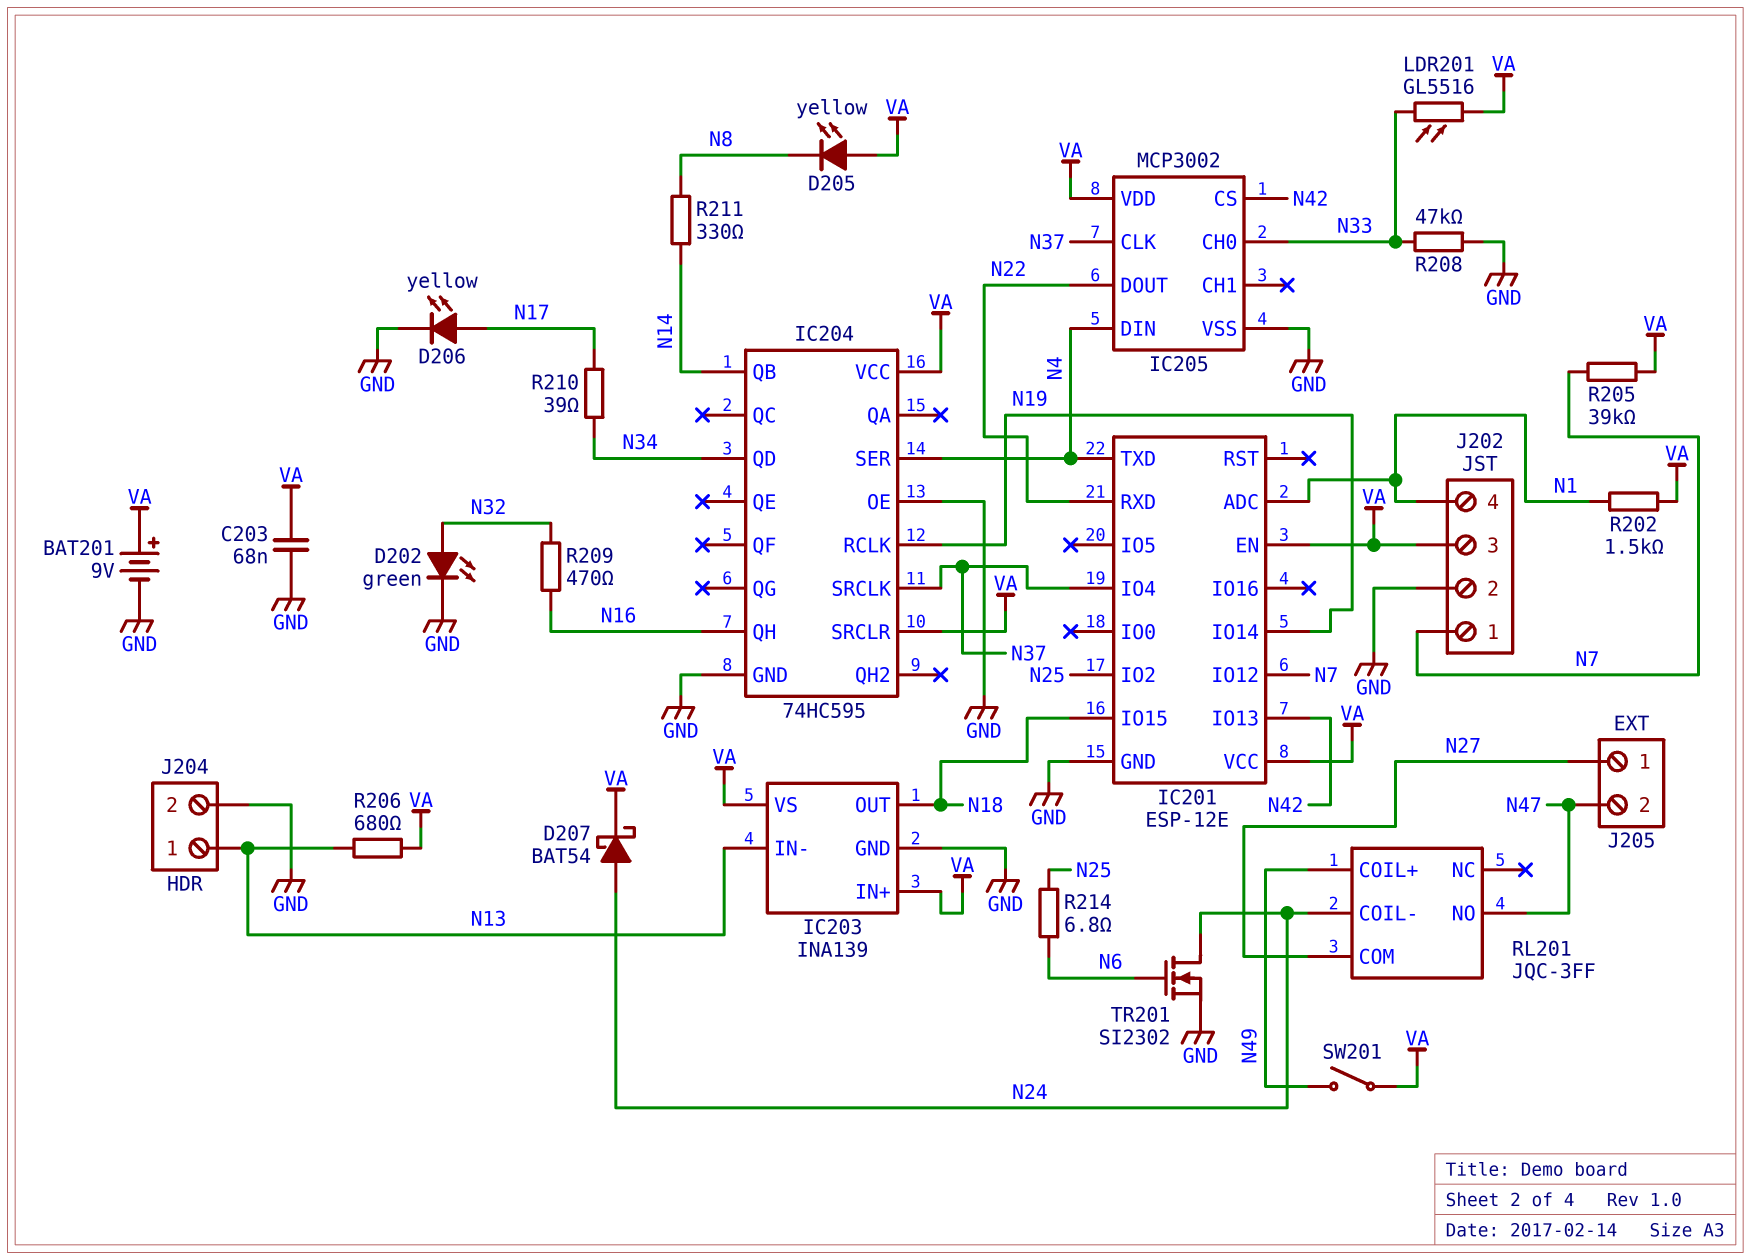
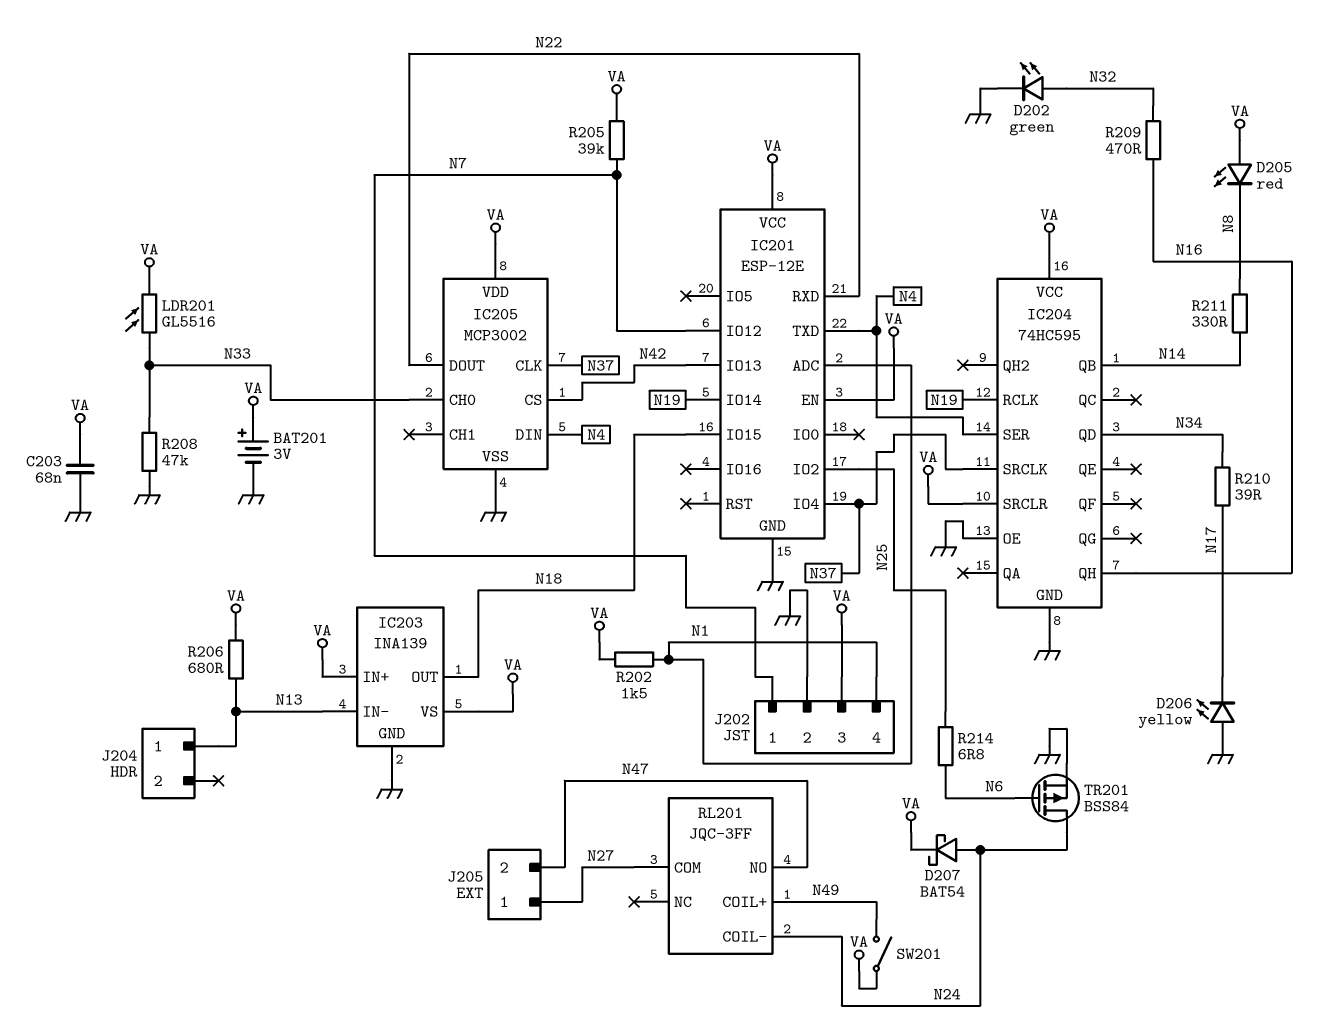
BAT201: 9V (plus VA, minus GND) -> 3V (plus VA, minus GND)
D205: LED yellow (A VA, K N8) -> LED red (A VA, K N8)
D206: LED yellow (A N17, K GND) -> LED yellow (A GND, K N17)
J204 pin 2: GND -> none
TR201: NMOS SI2302 (G N6, D N24, S GND) -> PMOS BSS84 (G N6, D N24, S GND)

